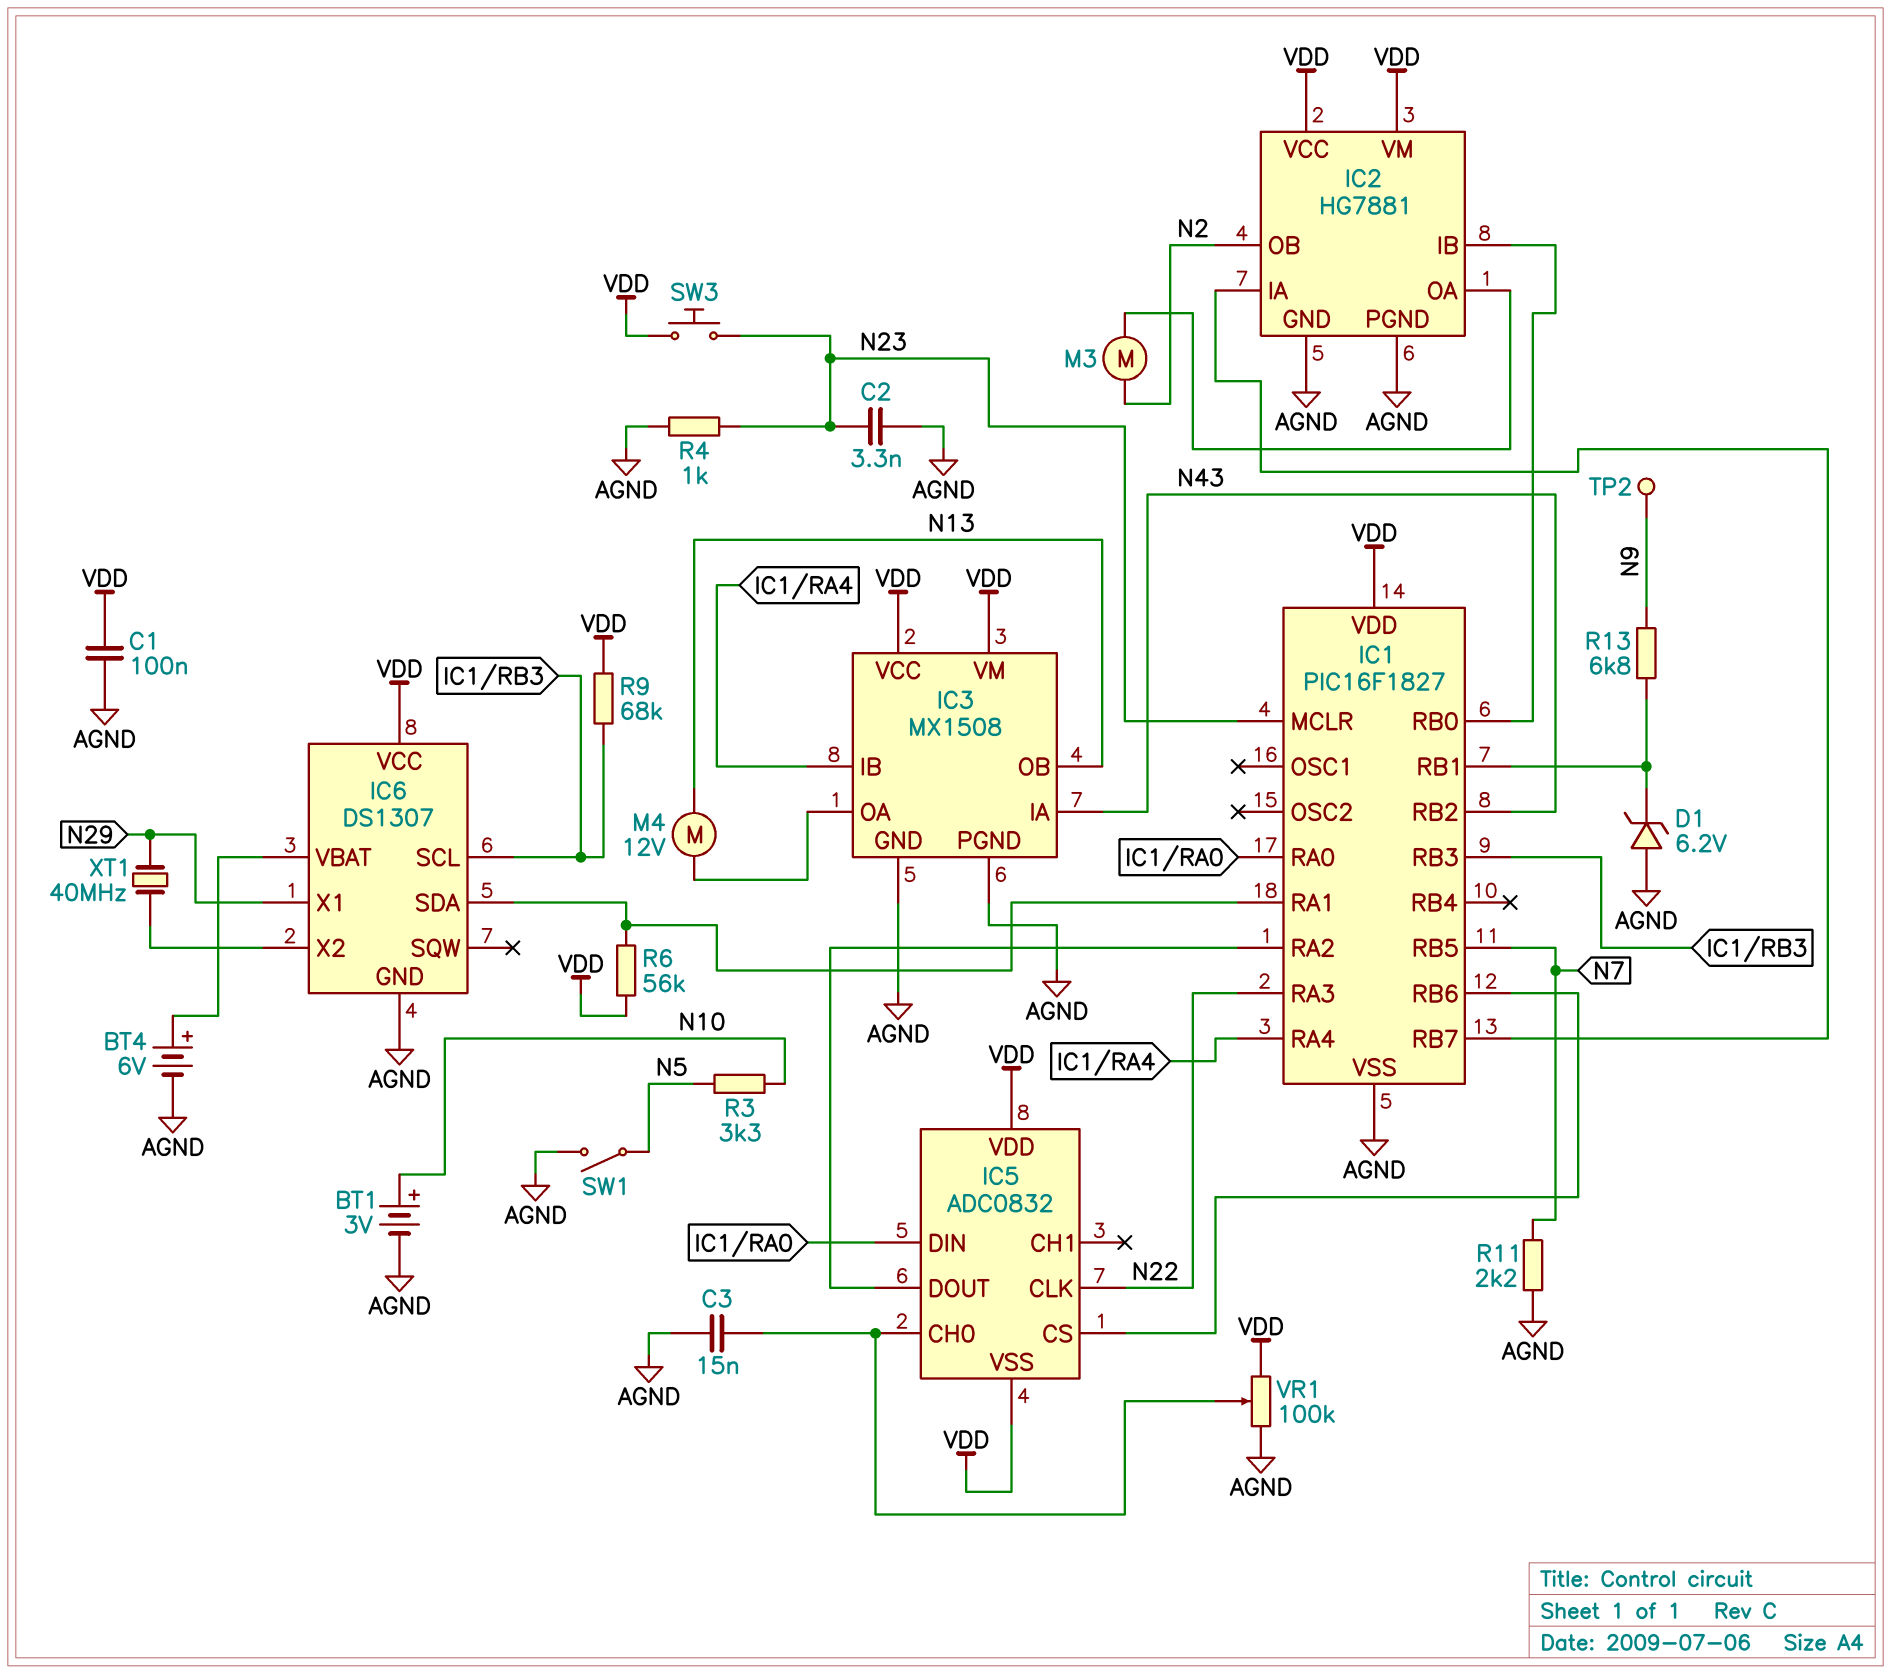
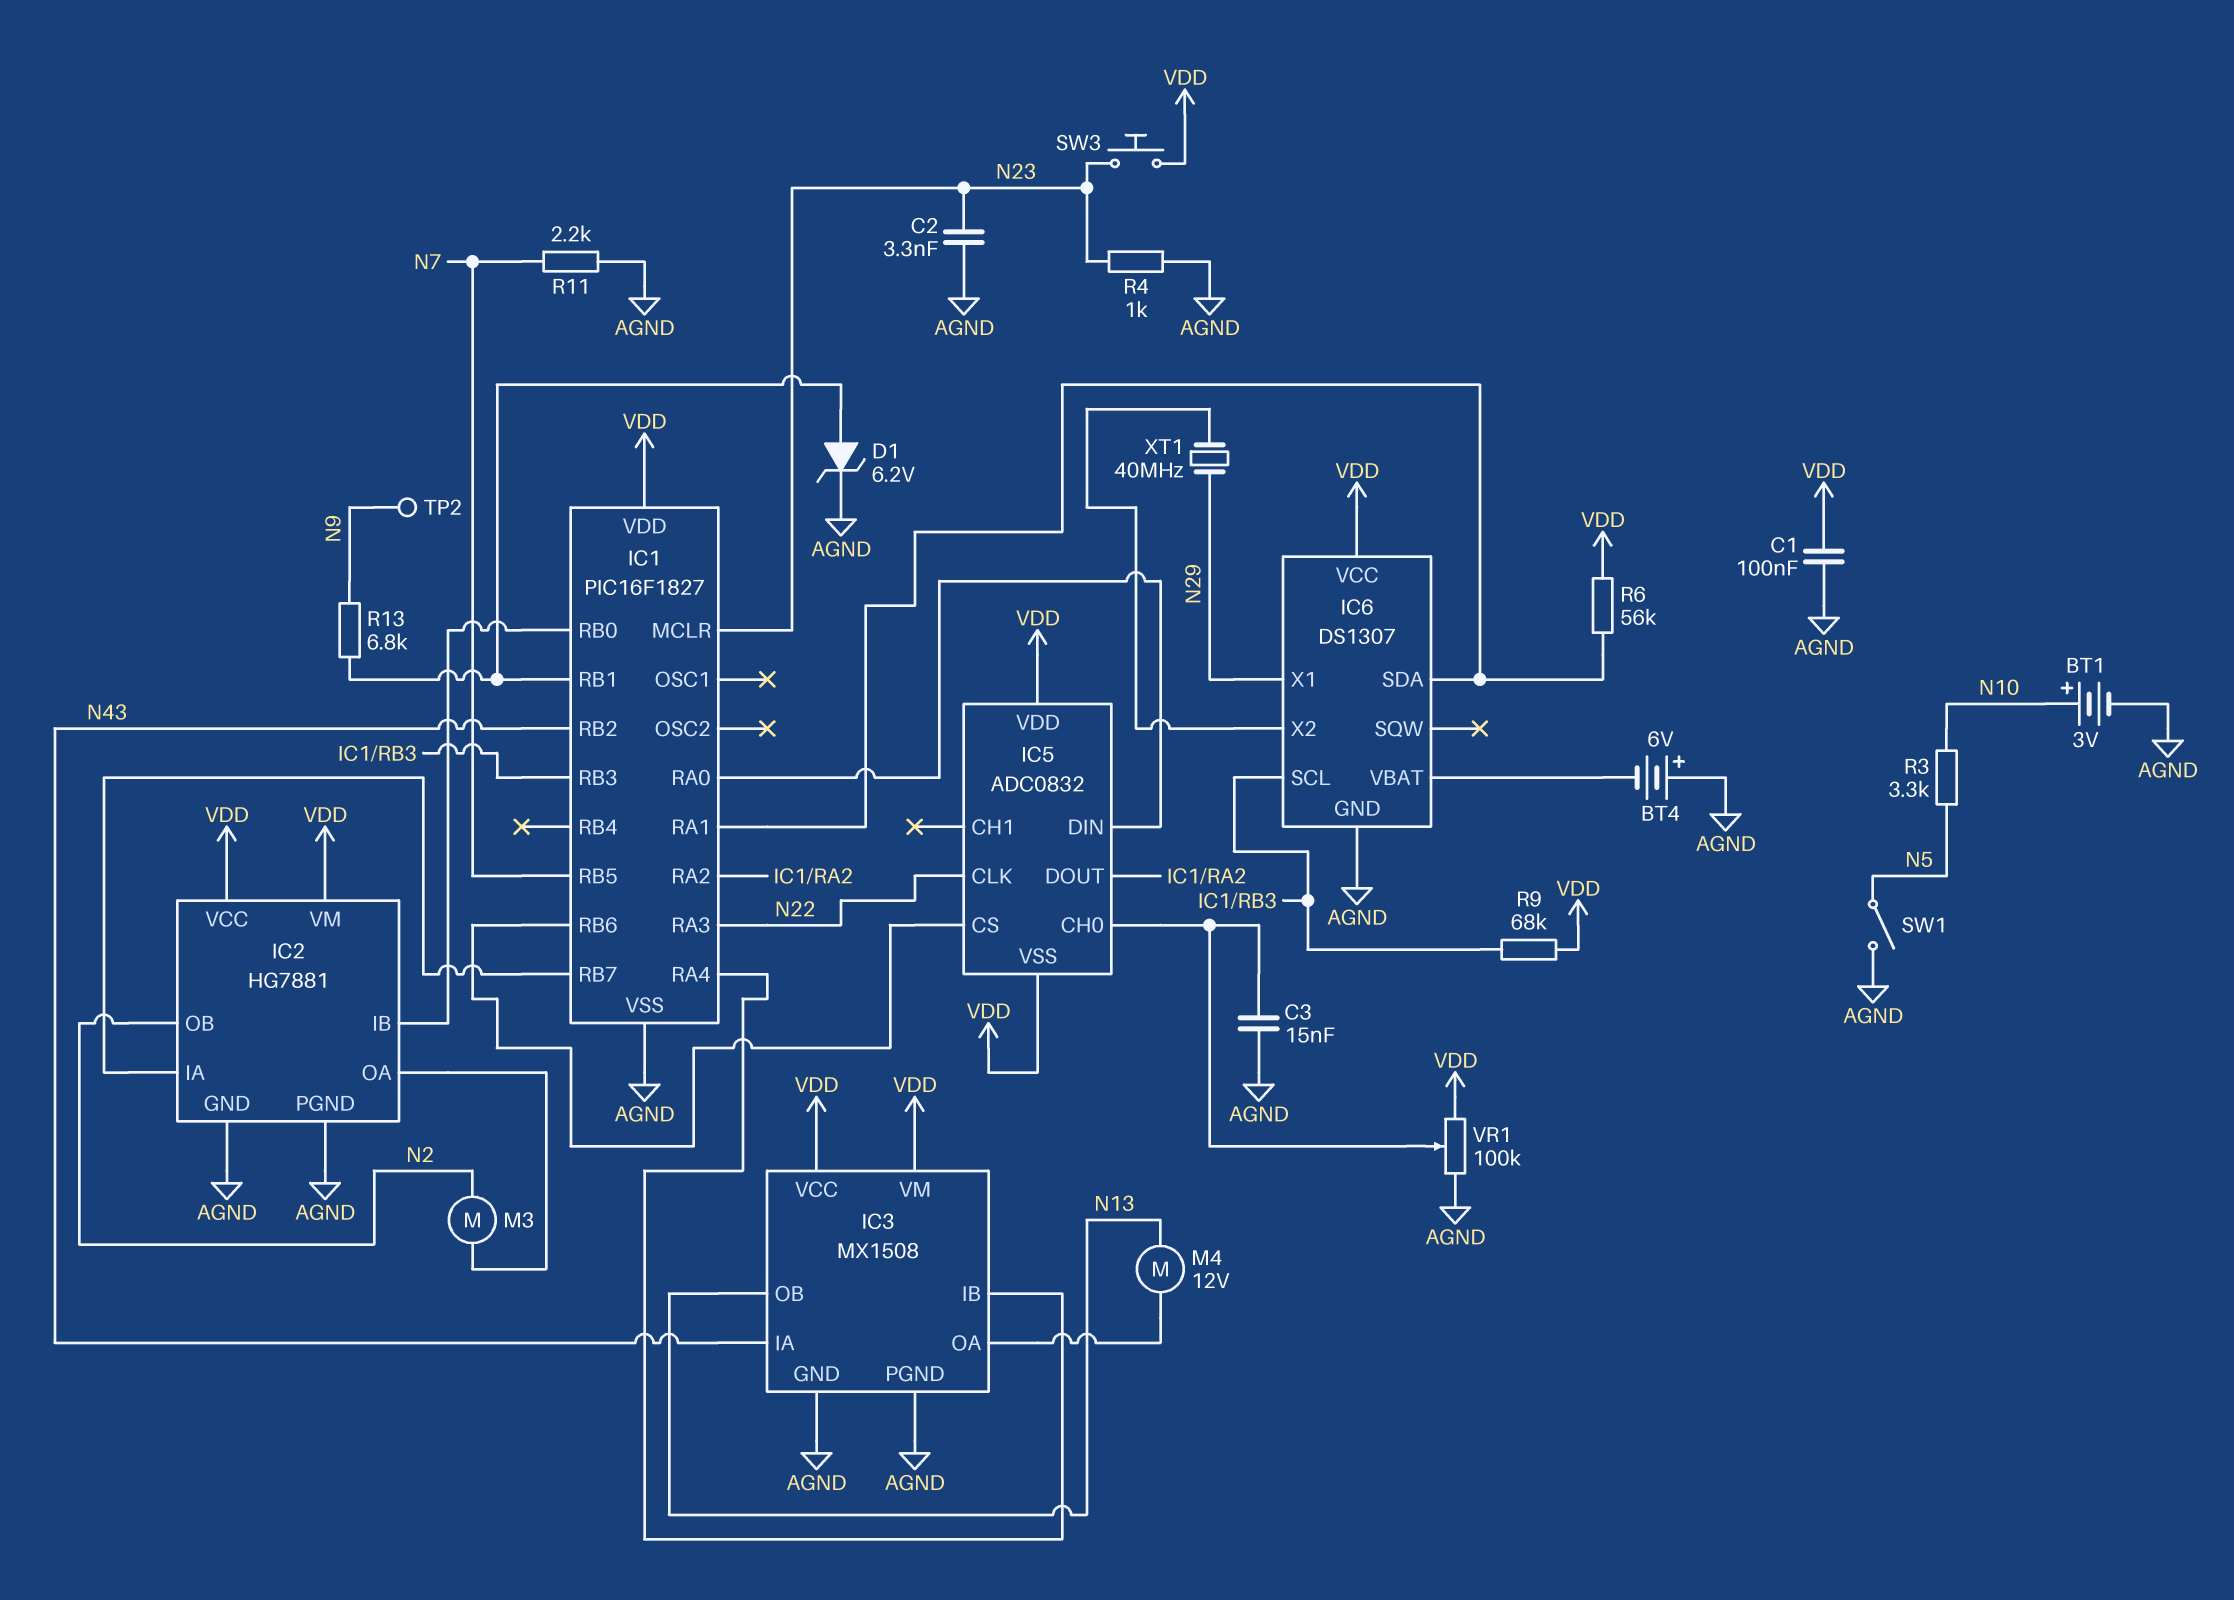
BT4: 6V (plus IC6/VBAT, minus AGND) -> 6V (plus AGND, minus IC6/VBAT)
D1: zener 6.2V (A AGND, K IC1/RB1) -> zener 6.2V (A IC1/RB1, K AGND)

